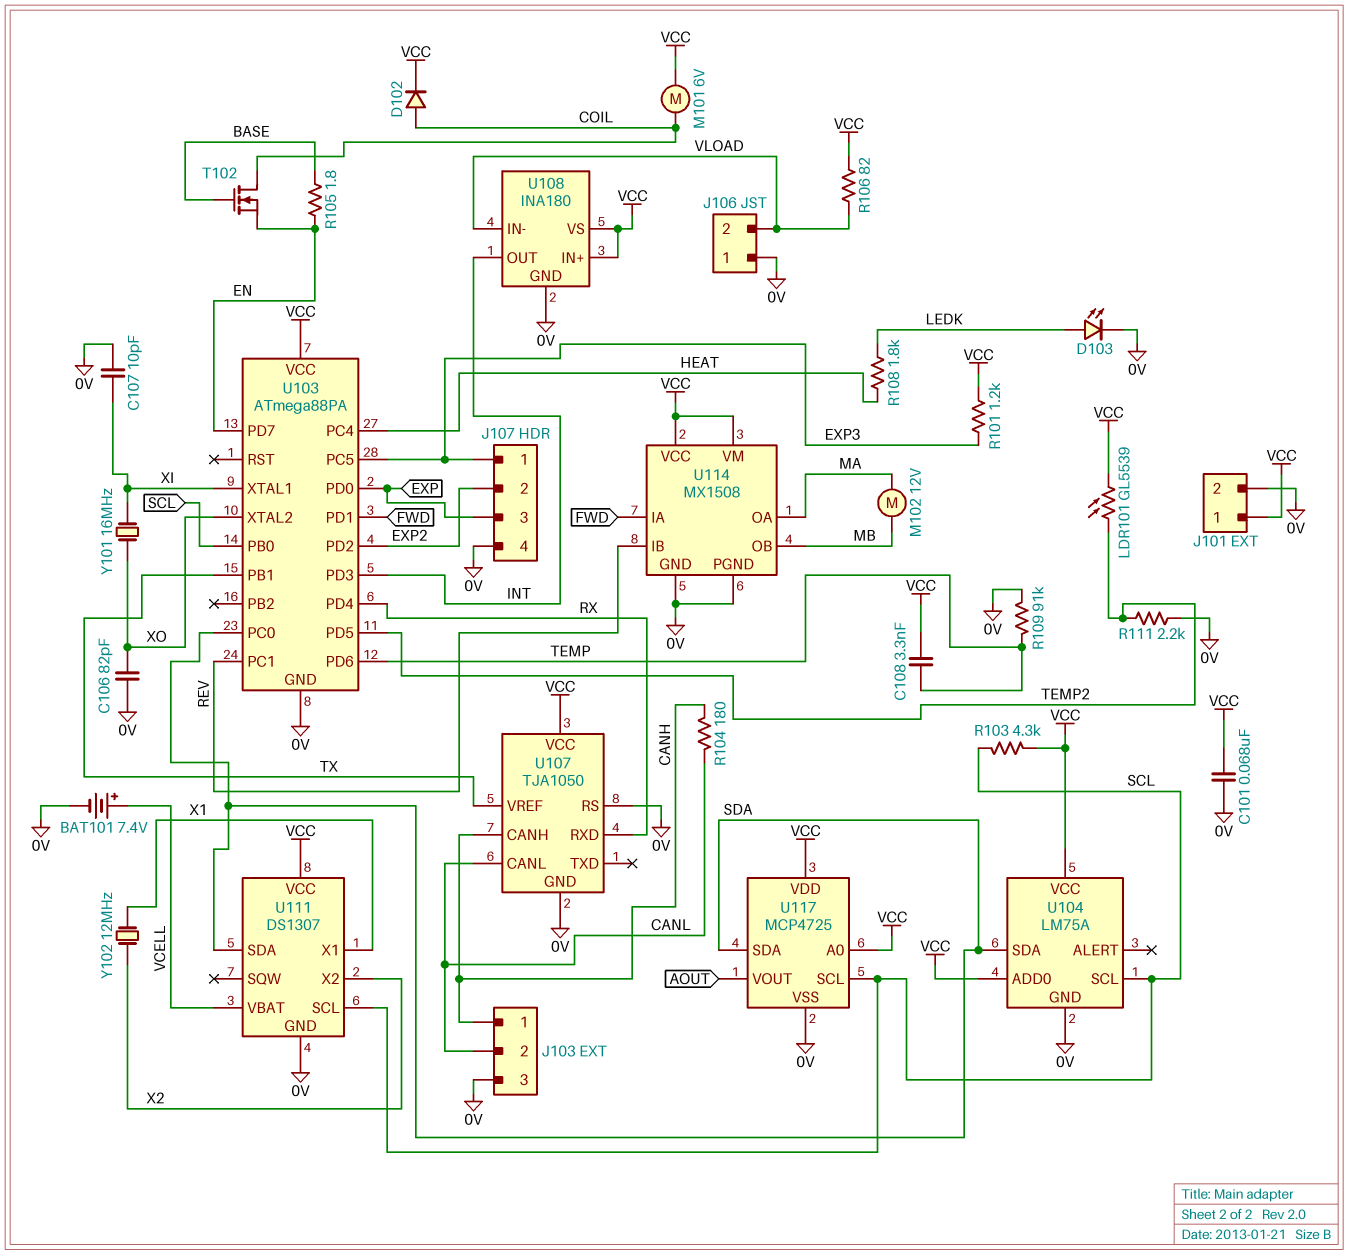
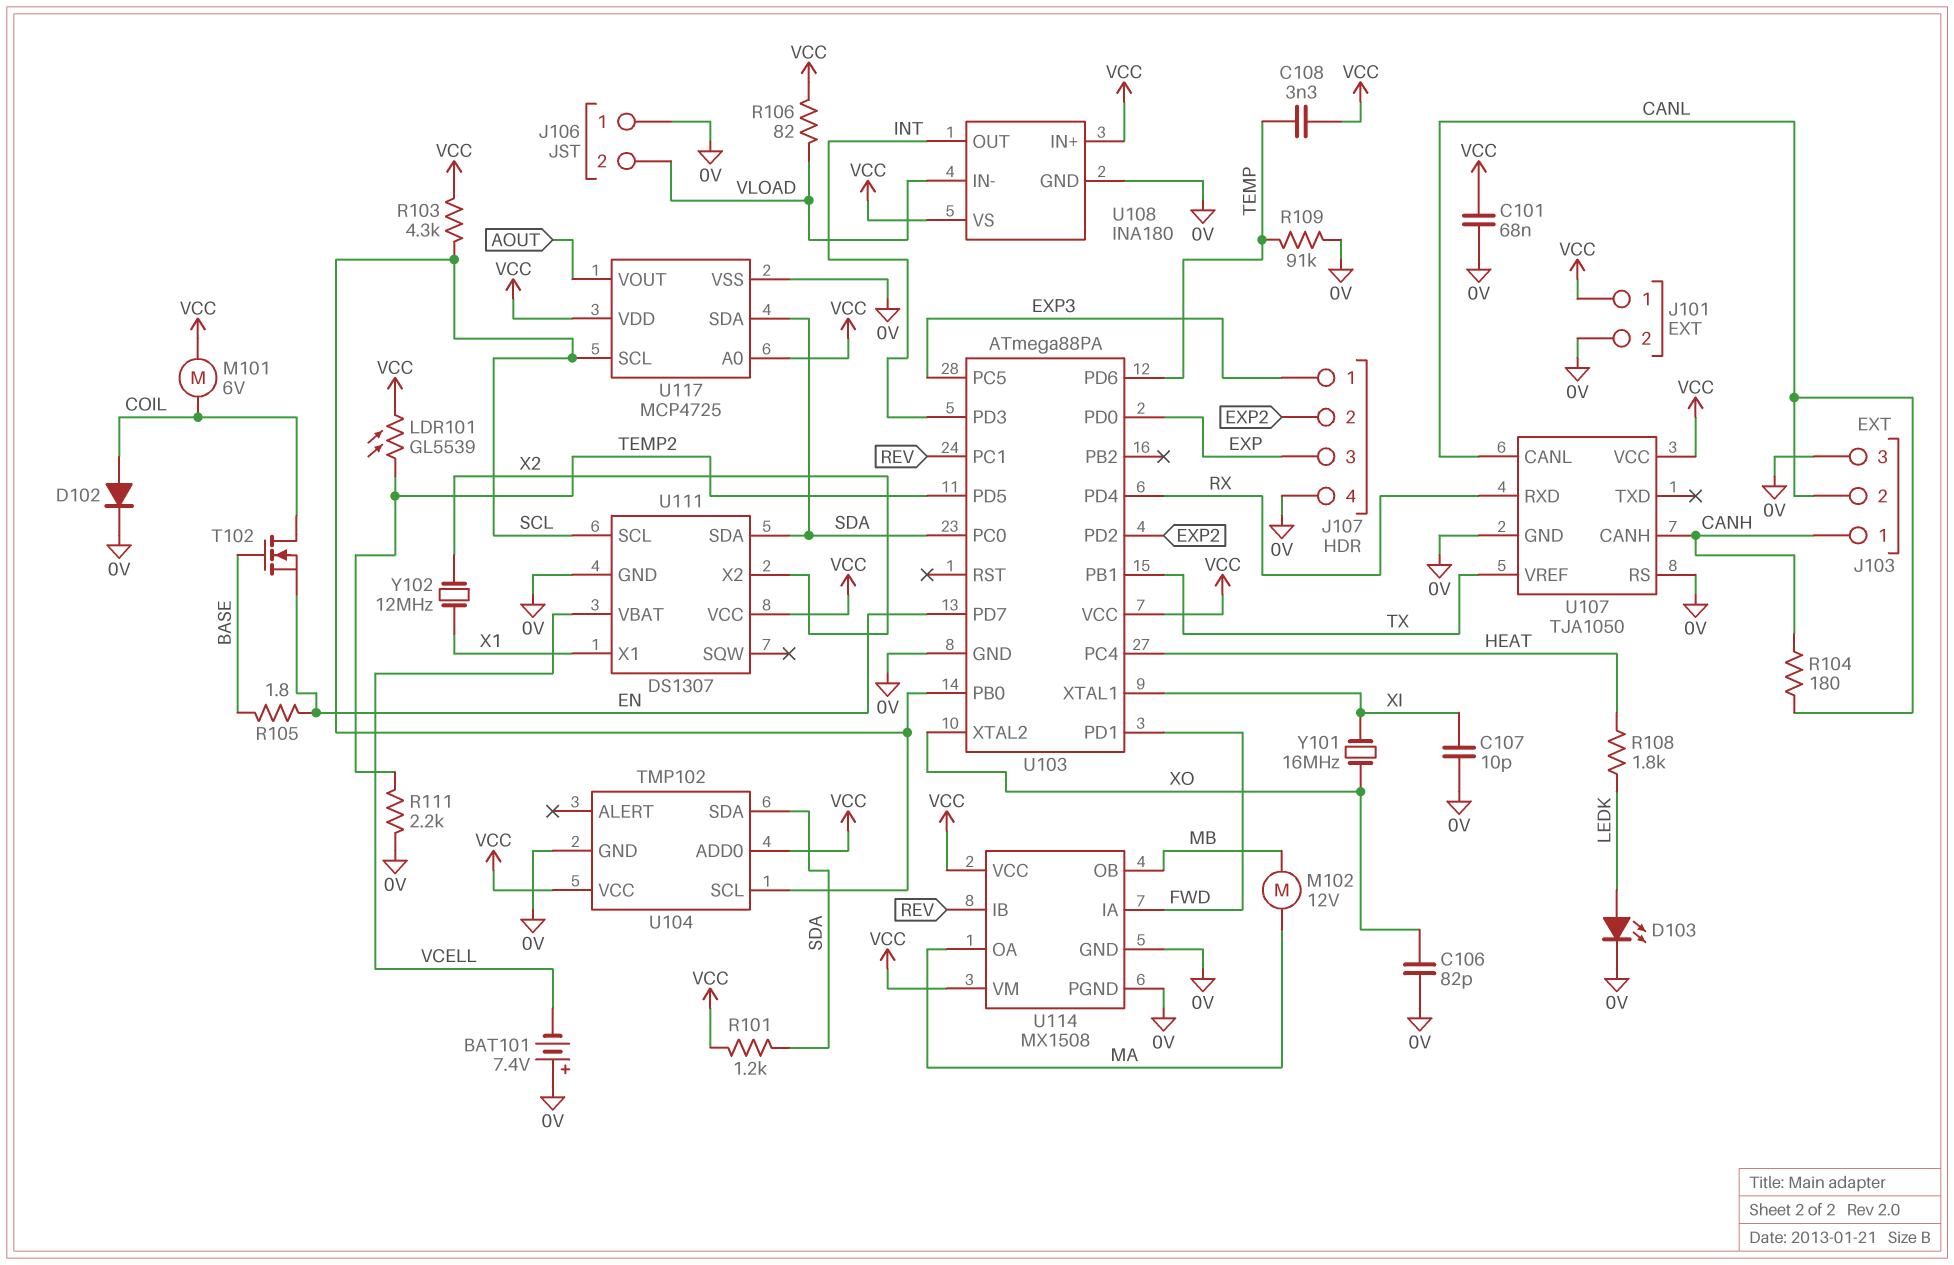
BAT101: 7.4V (plus VCELL, minus 0V) -> 7.4V (plus 0V, minus VCELL)
D102: diode (A COIL, K VCC) -> diode (A COIL, K 0V)
R101: 1.2k (EXP3, VCC) -> 1.2k (SDA, VCC)
U104: LM75A -> TMP102

